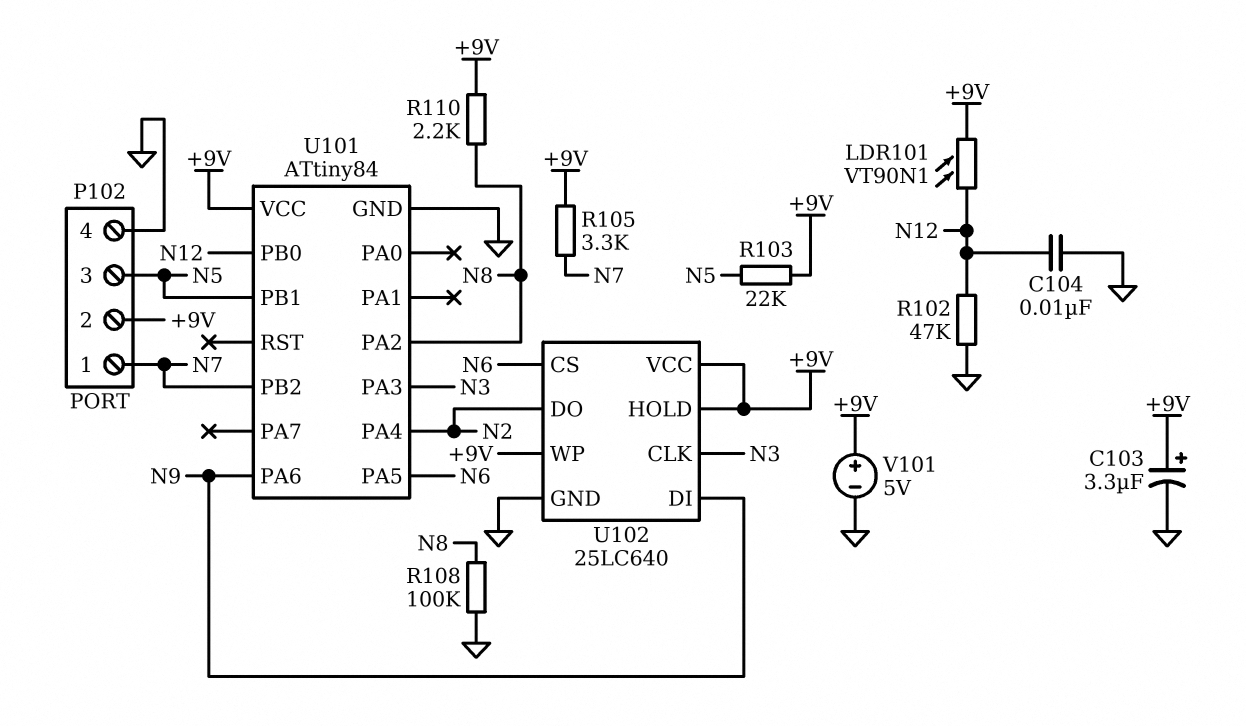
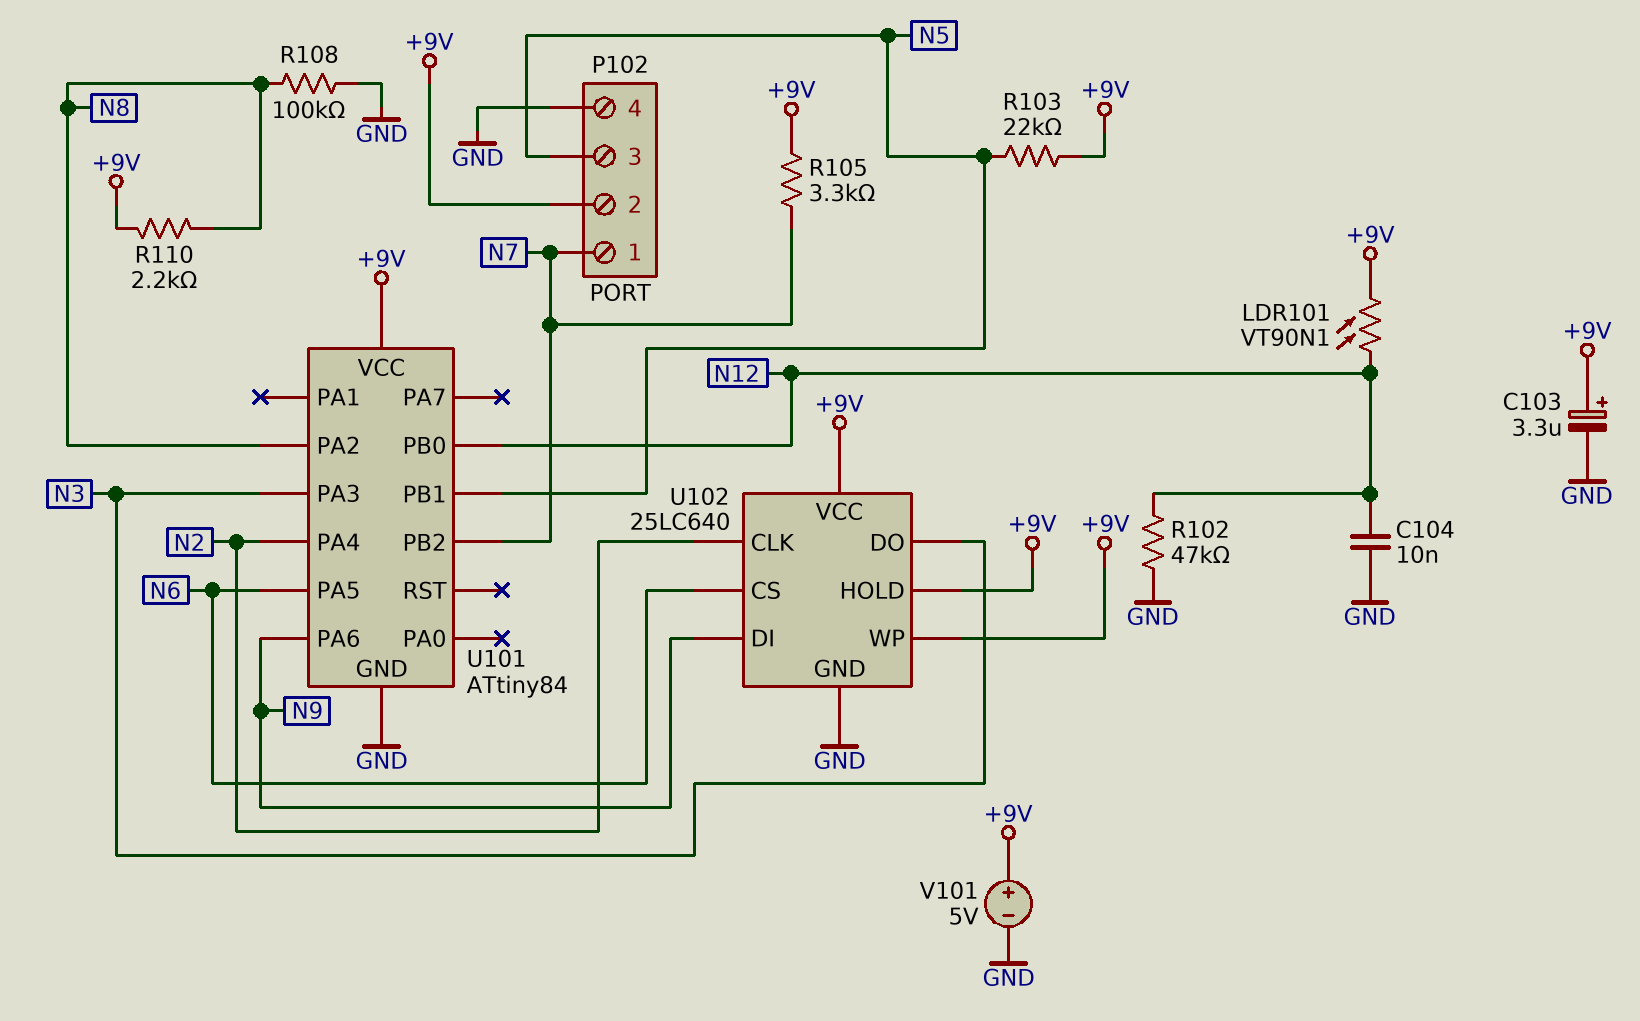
U102 pin CLK: N3 -> N2
U102 pin DO: N2 -> N3

